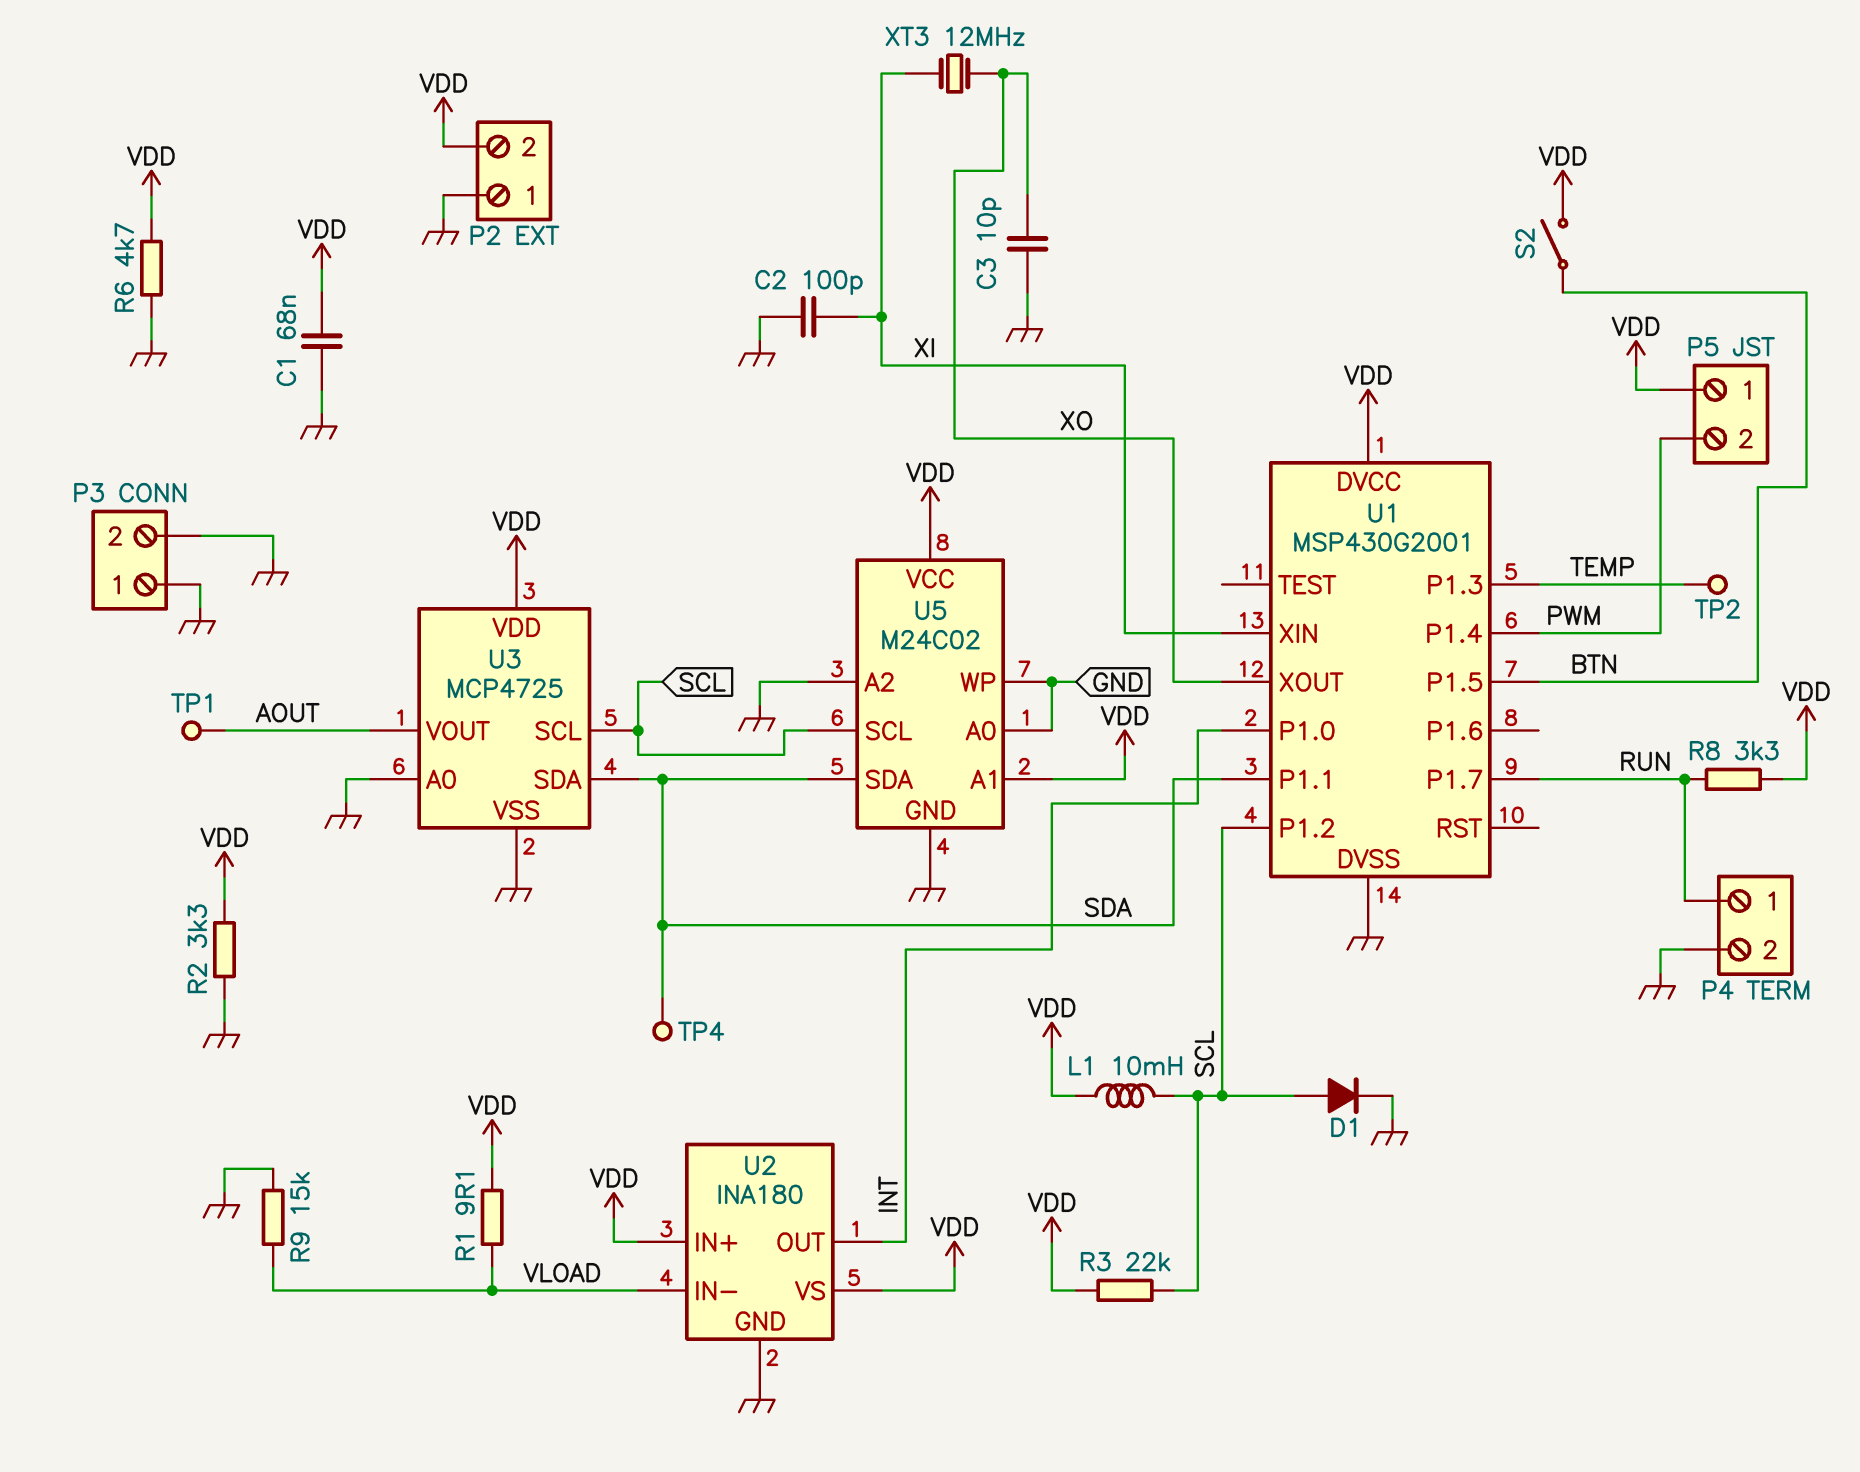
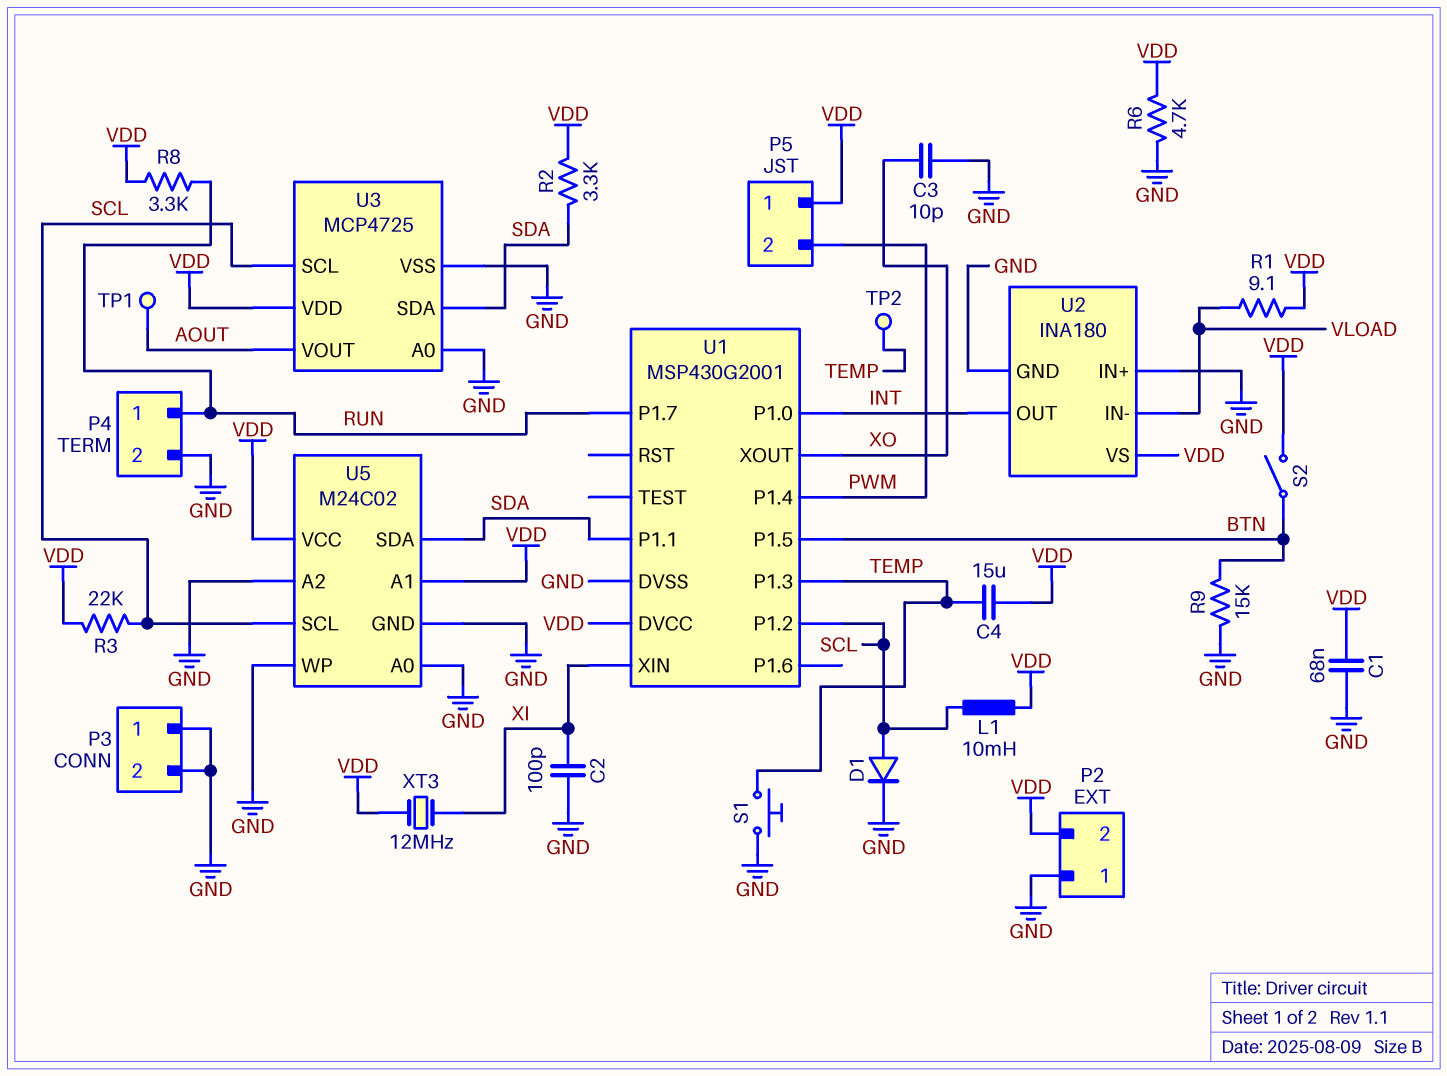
C4: none -> 15uF (TEMP, VDD)
R2: 3.3k (GND, VDD) -> 3.3k (SDA, VDD)
R9: 15k (GND, VLOAD) -> 15k (BTN, GND)
S1: none -> button (GND, TEMP)
TP4: test point (SDA) -> none
U2 pin IN+: VDD -> GND
XT3: 12MHz (XI, XO) -> 12MHz (VDD, XI)

